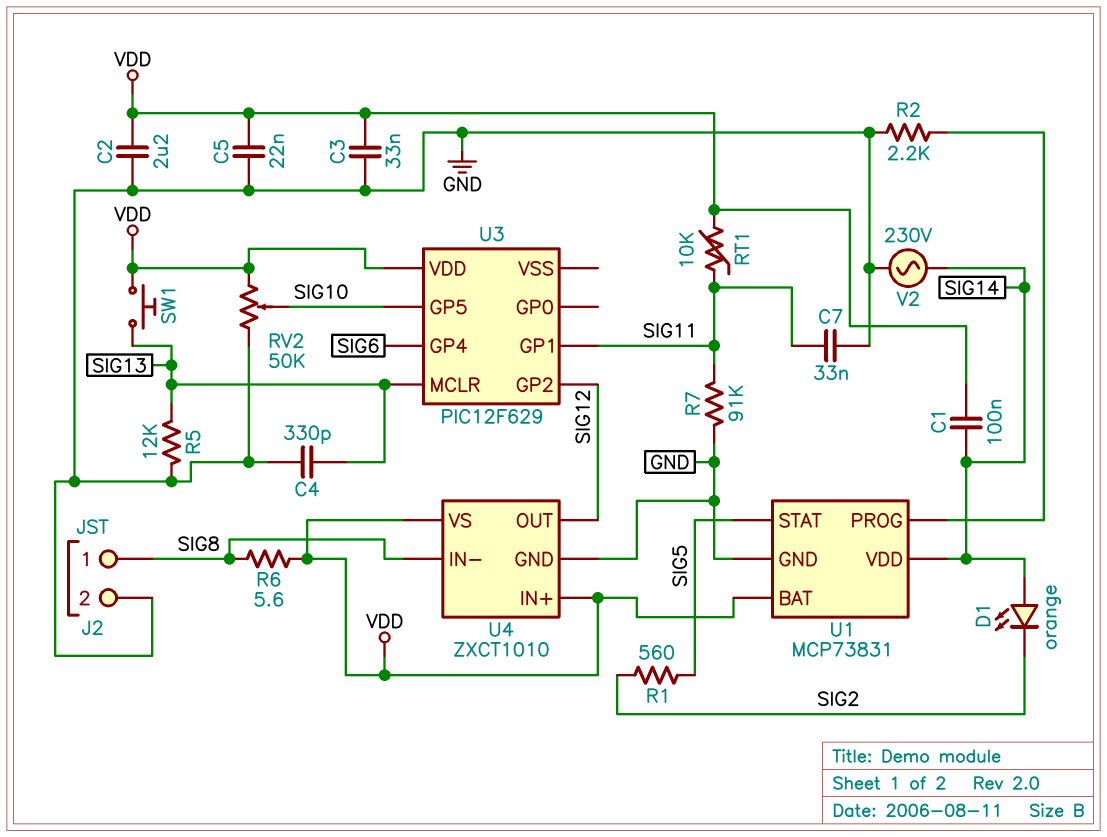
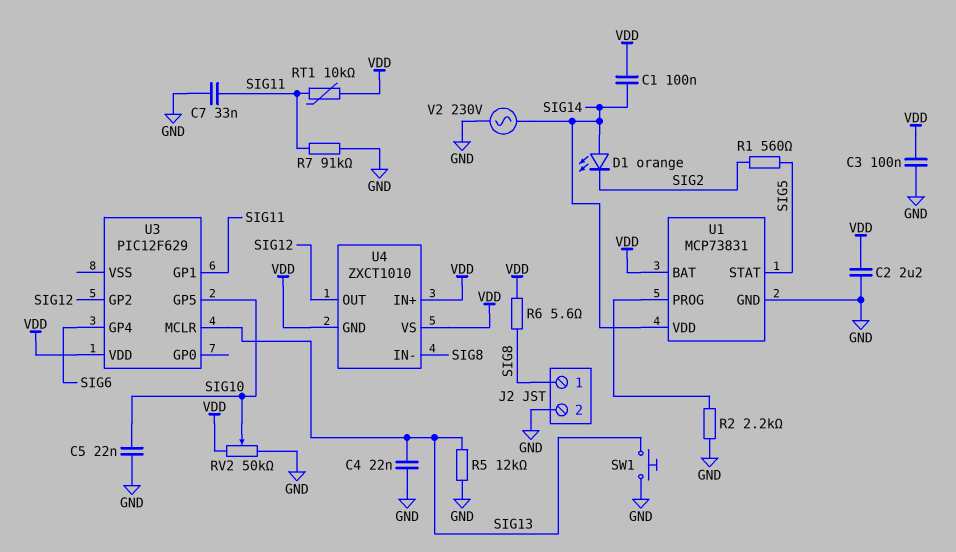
C3: 33nF (GND, VDD) -> 100nF (GND, VDD)
C4: 330pF (GND, SIG13) -> 22nF (GND, SIG13)
C5: 22nF (GND, VDD) -> 22nF (GND, SIG10)
SW1: button (SIG13, VDD) -> button (GND, SIG13)
U4 pin GND: GND -> VDD

